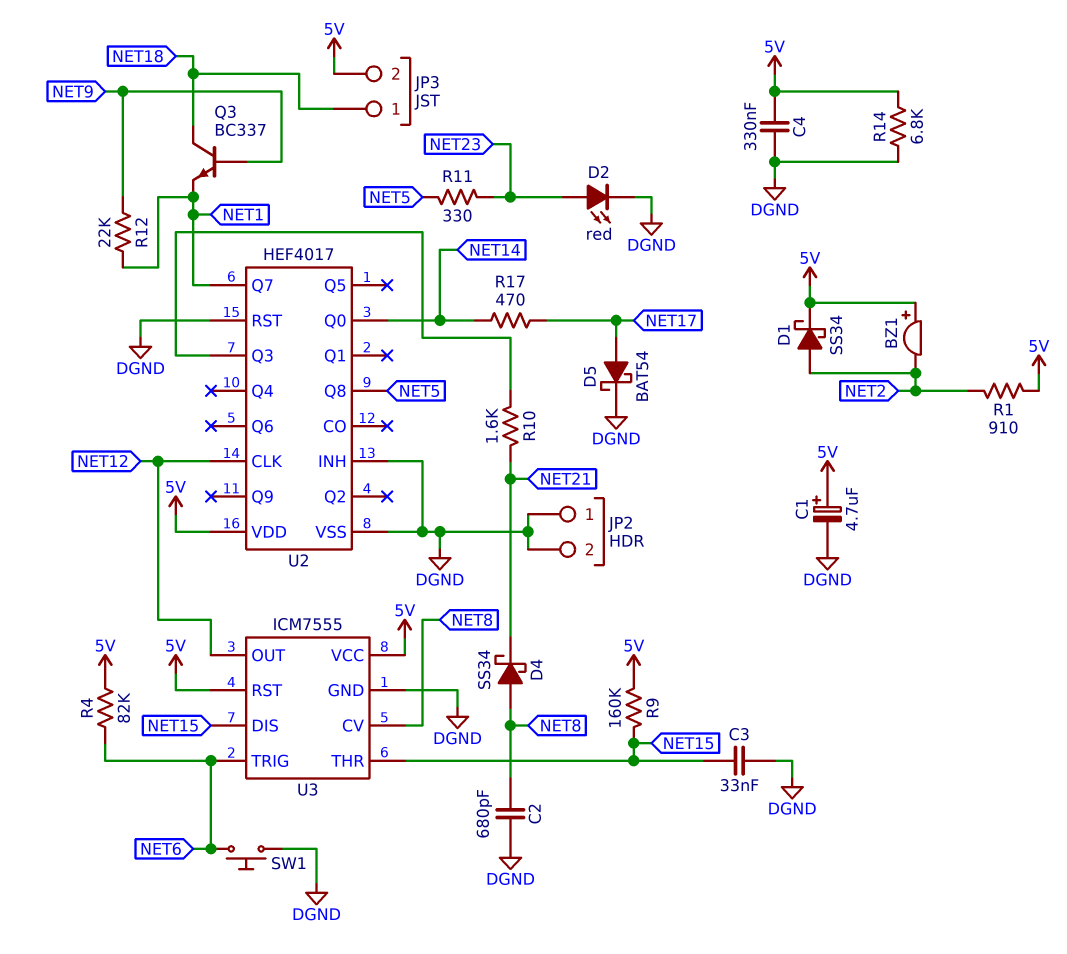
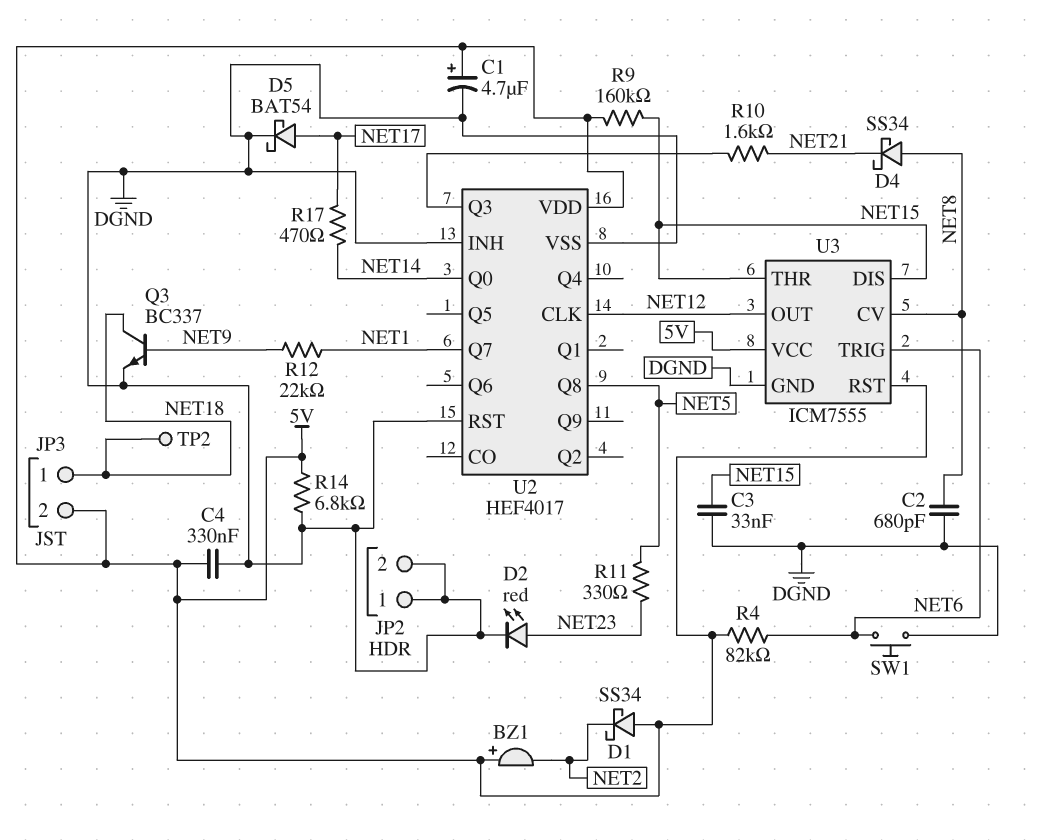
D1: schottky SS34 (A NET2, K 5V) -> schottky SS34 (A 5V, K NET2)
Q3: NPN BC337 (B NET9, C NET18, E NET1) -> NPN BC337 (B NET9, C NET18, E DGND)
R1: 910 (5V, NET2) -> none
TP2: none -> test point (NET18)

